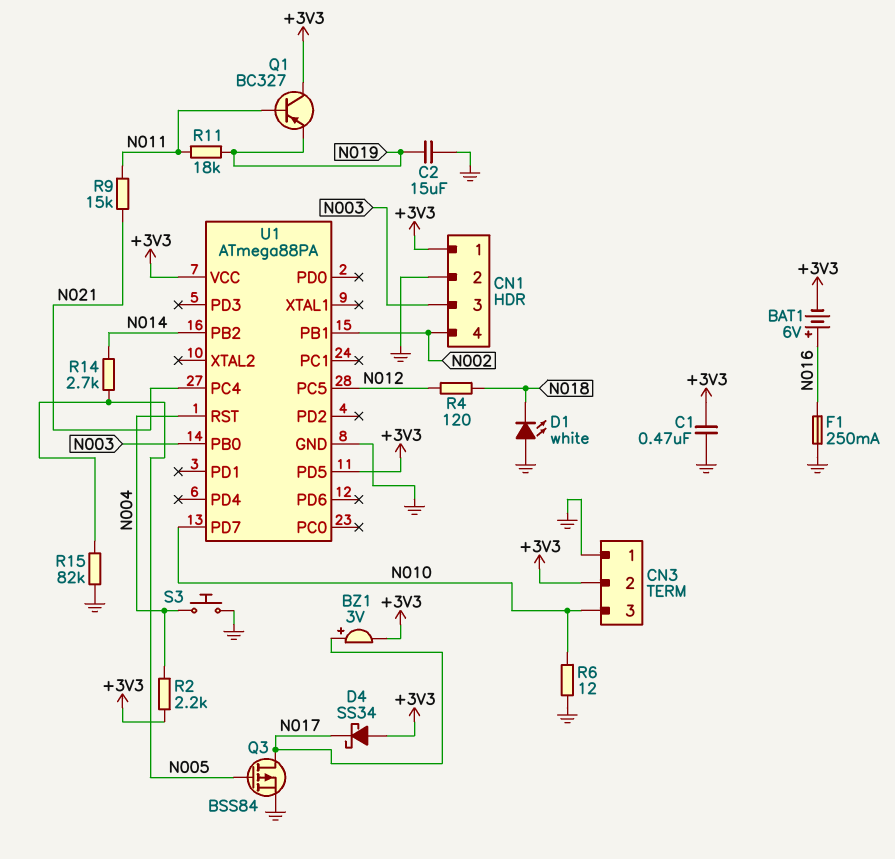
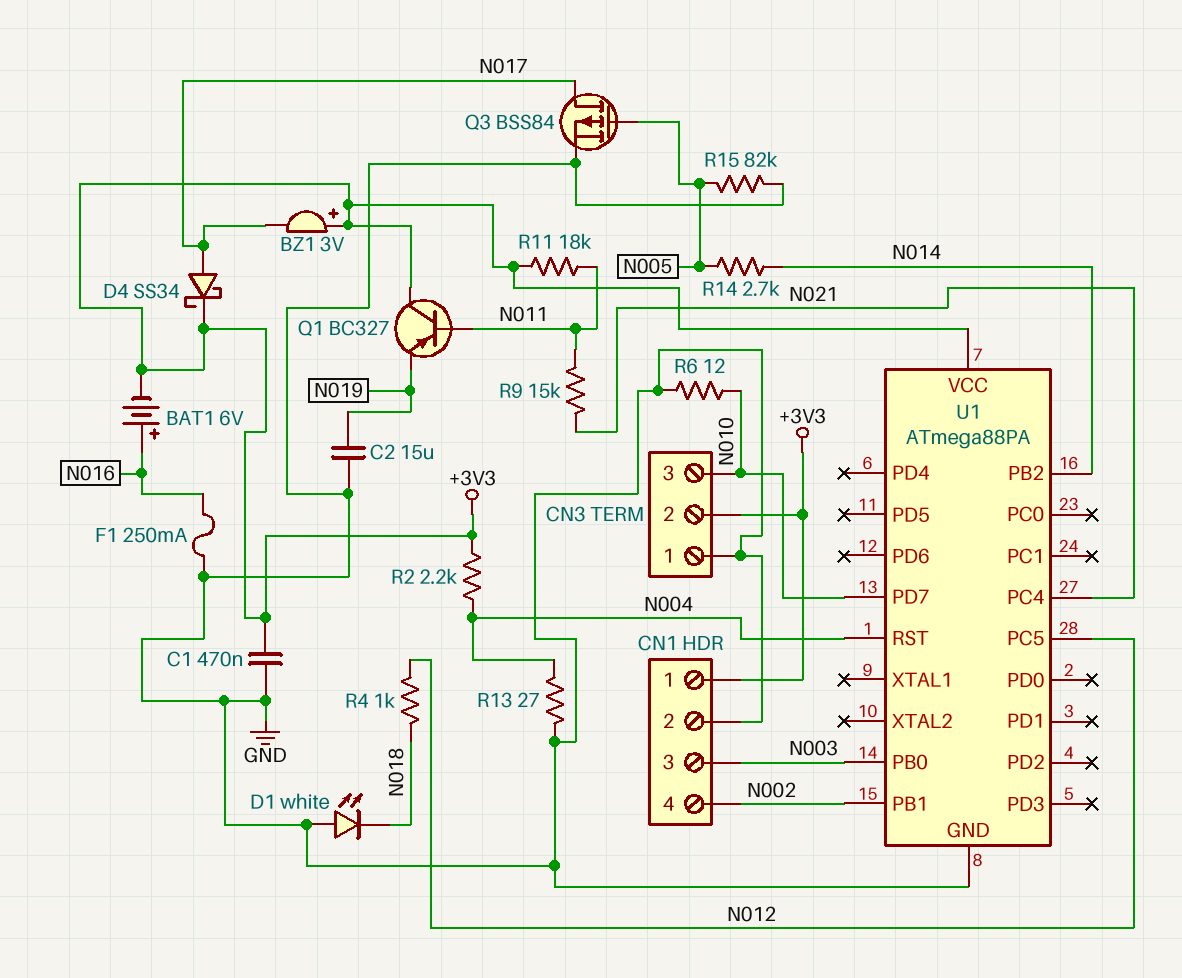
BZ1: buzzer 3V (plus N017, minus +3V3) -> buzzer 3V (plus +3V3, minus N017)
D4: schottky SS34 (A +3V3, K N017) -> schottky SS34 (A N017, K +3V3)
R4: 120 (N012, N018) -> 1k (N012, N018)
R11: 18k (N011, N019) -> 18k (+3V3, N011)
R13: none -> 27 (GND, N004)
S3: button (GND, N004) -> none
U1 pin PD5: +3V3 -> none

